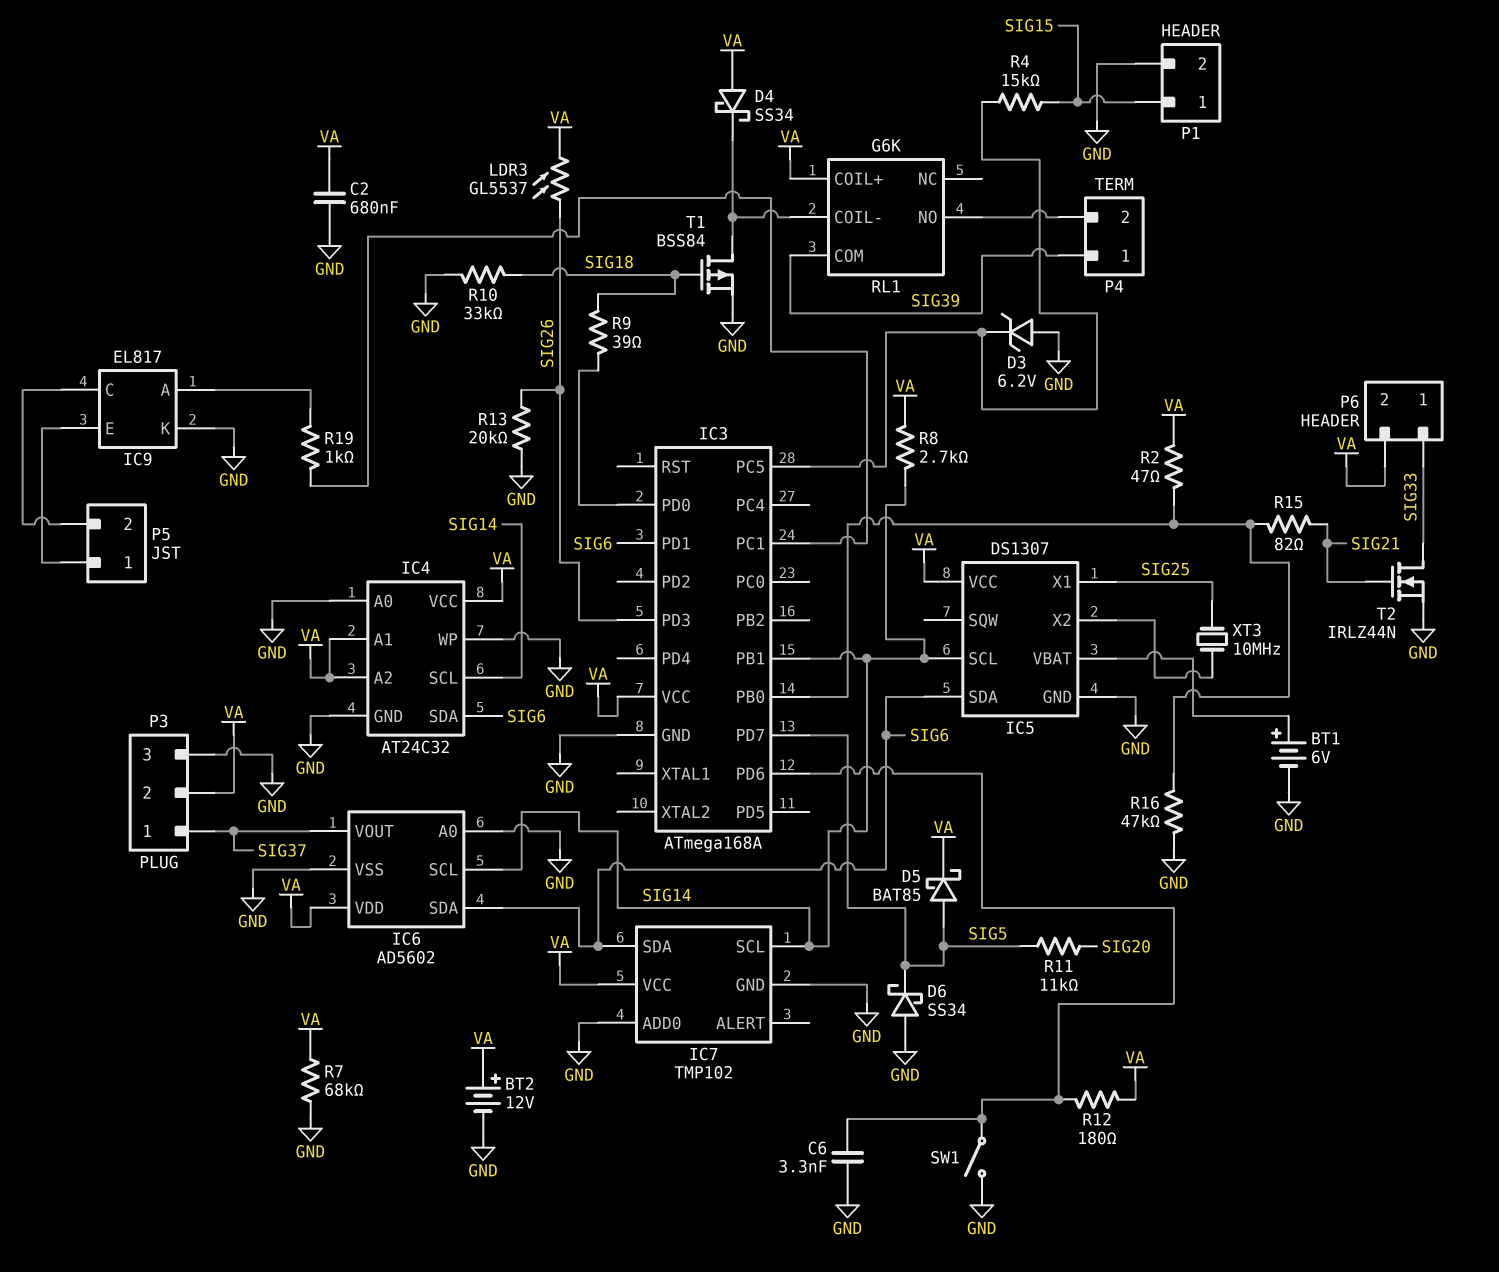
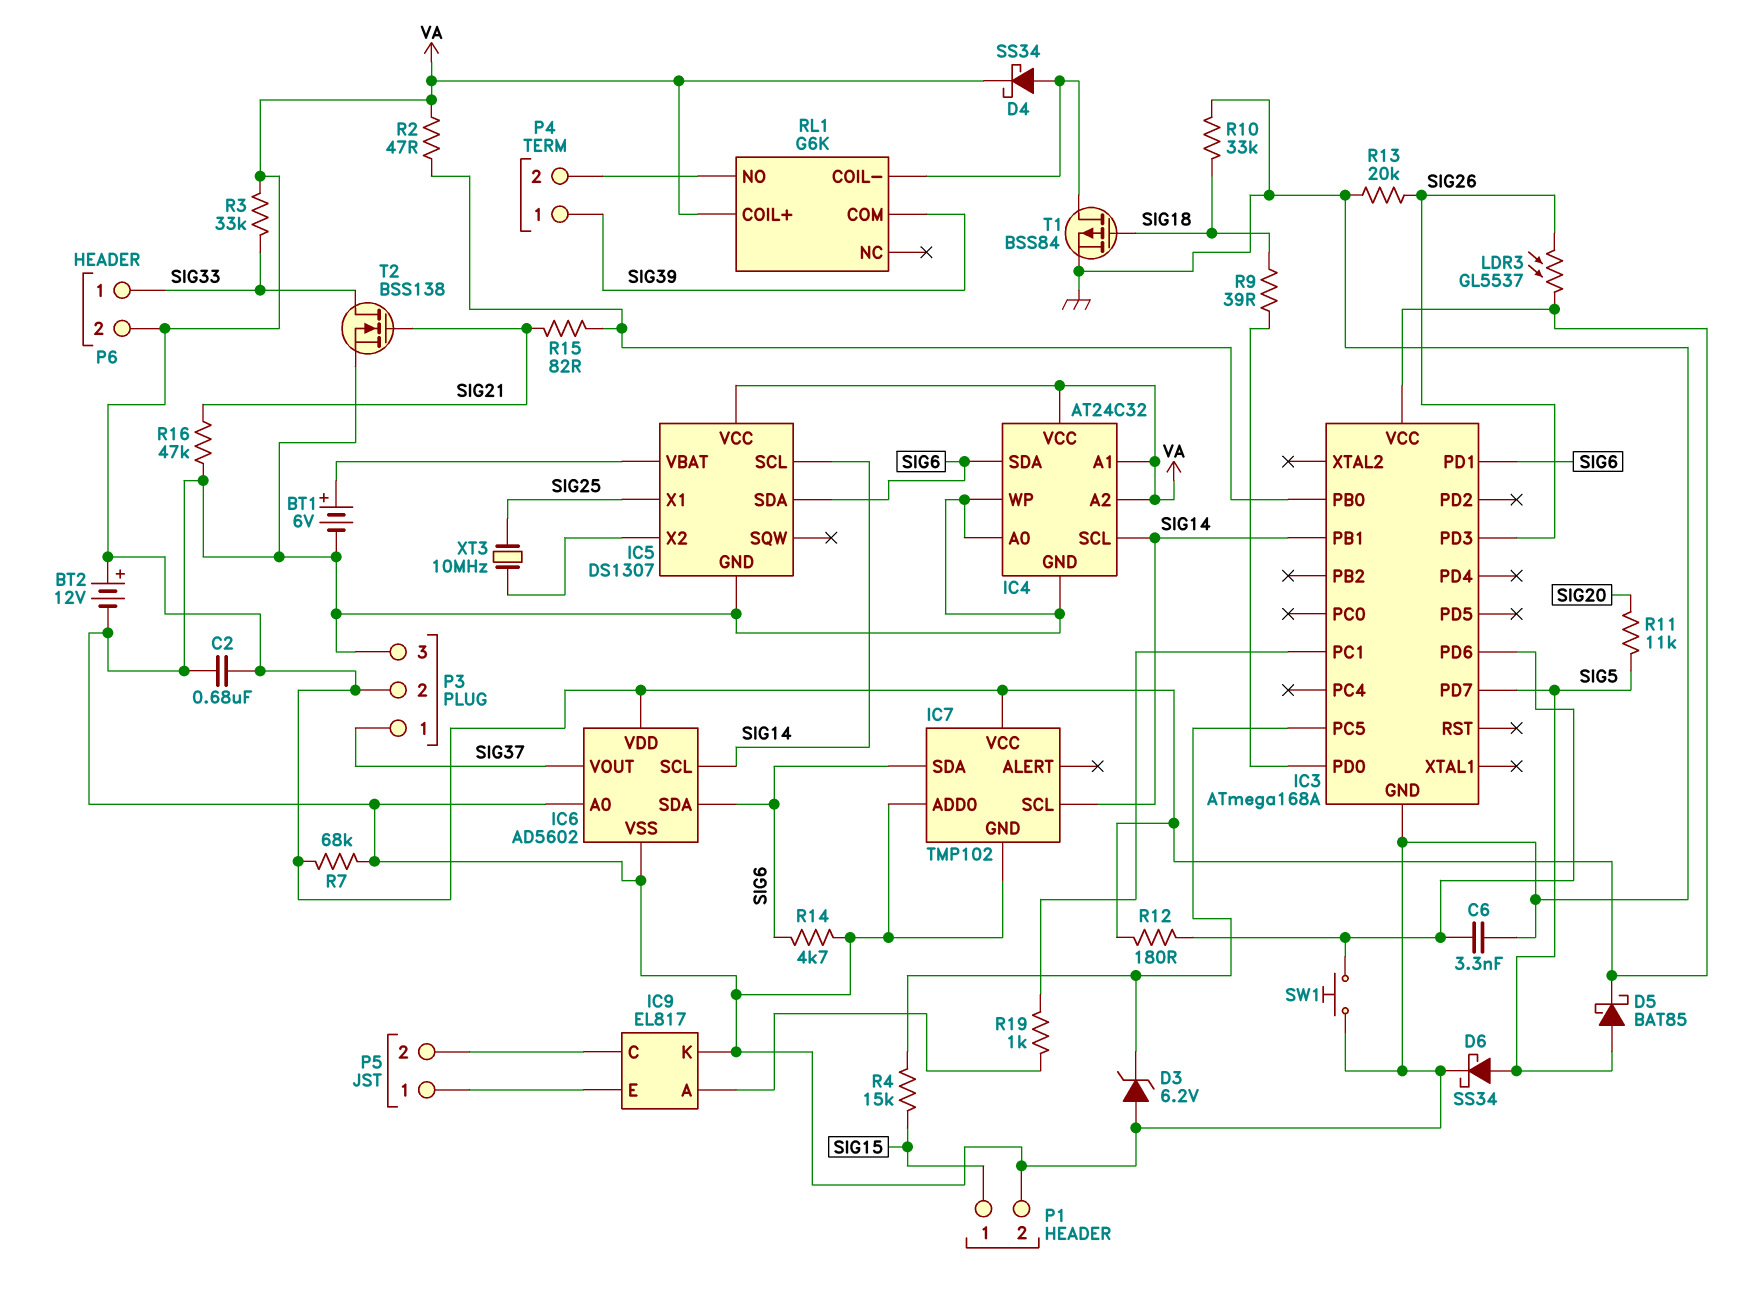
D4: schottky SS34 (A VA, K RL1/COIL-) -> schottky SS34 (A RL1/COIL-, K VA)
D6: schottky SS34 (A GND, K SIG5) -> schottky SS34 (A SIG5, K GND)
R3: none -> 33k (SIG33, VA)
R8: 2.7k (SIG14, VA) -> none
R14: none -> 4.7k (GND, SIG6)
R16: 47k (GND, IC3/PB0) -> 47k (GND, SIG21)
SW1: switch (GND, IC3/PD6) -> button (GND, IC3/PD6)
T2: NMOS IRLZ44N (G SIG21, D SIG33, S GND) -> NMOS BSS138 (G SIG21, D SIG33, S GND)

